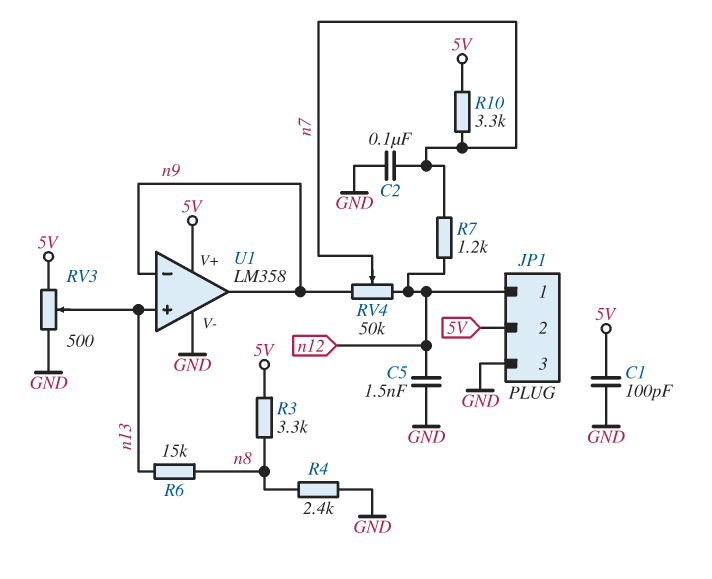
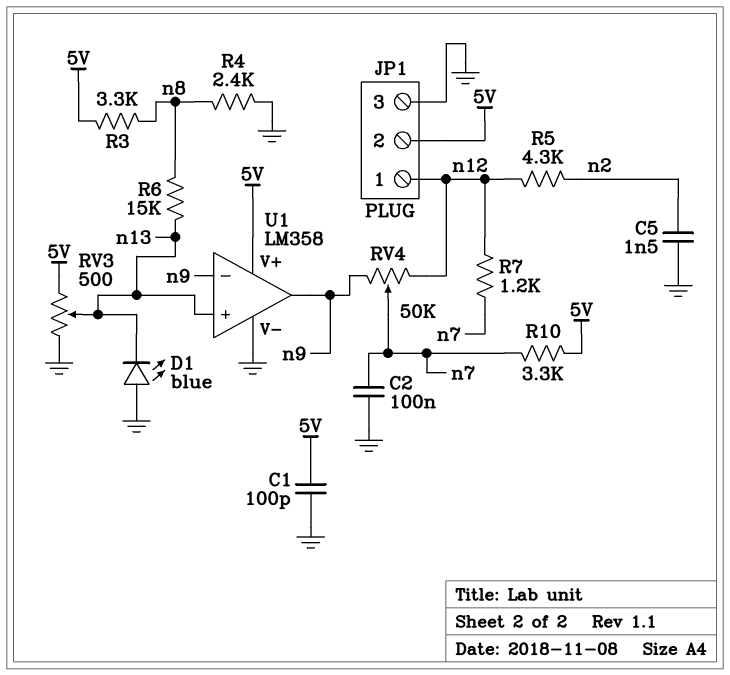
C5: 1.5nF (GND, n12) -> 1.5nF (GND, n2)
D1: none -> LED blue (A GND, K n13)
R5: none -> 4.3k (n2, n12)

